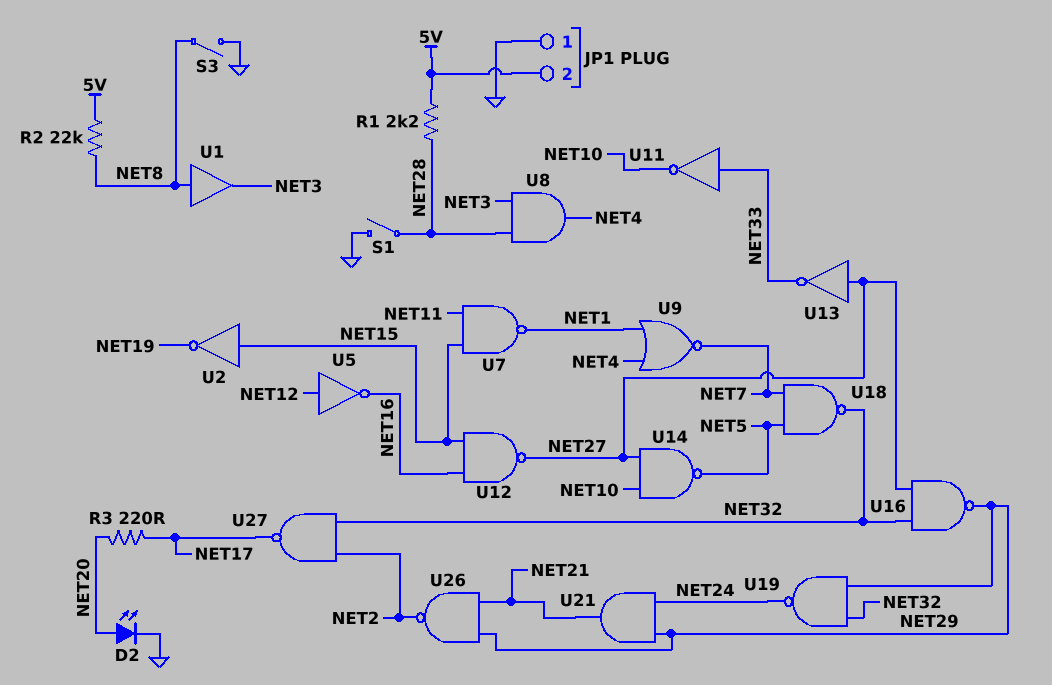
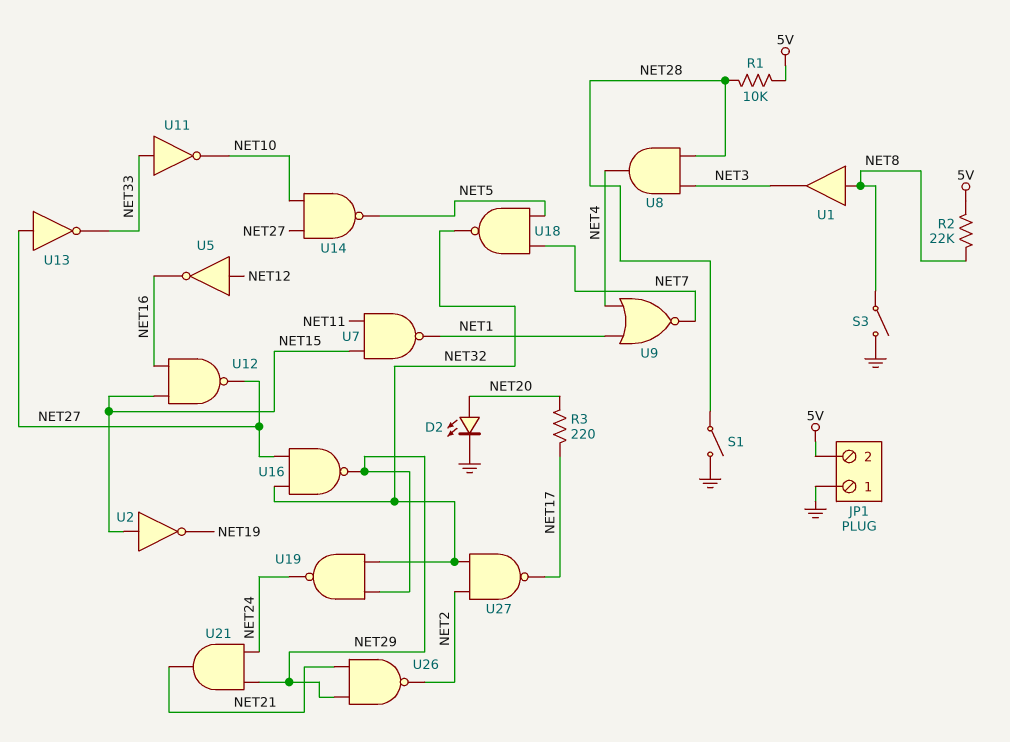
R1: 2.2k (5V, NET28) -> 10k (5V, NET28)

